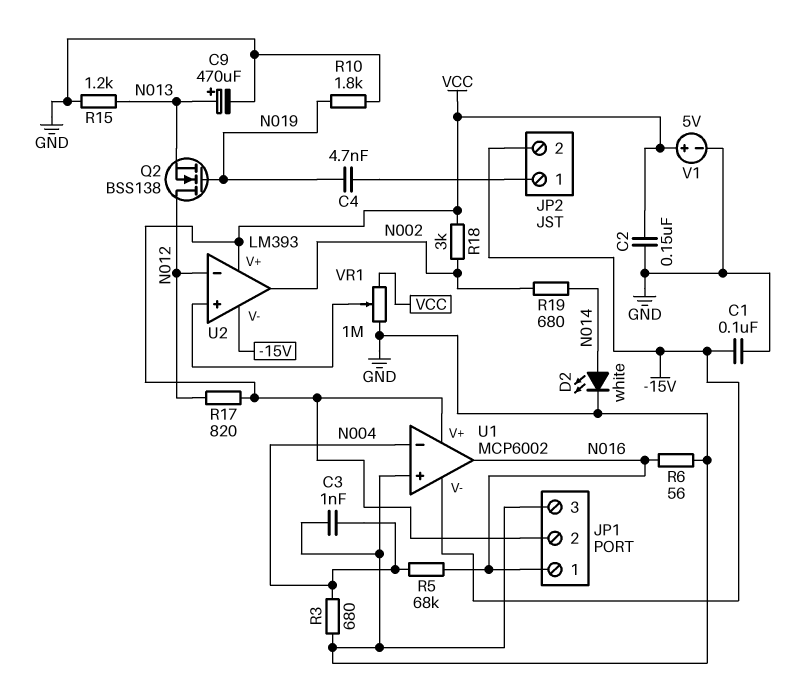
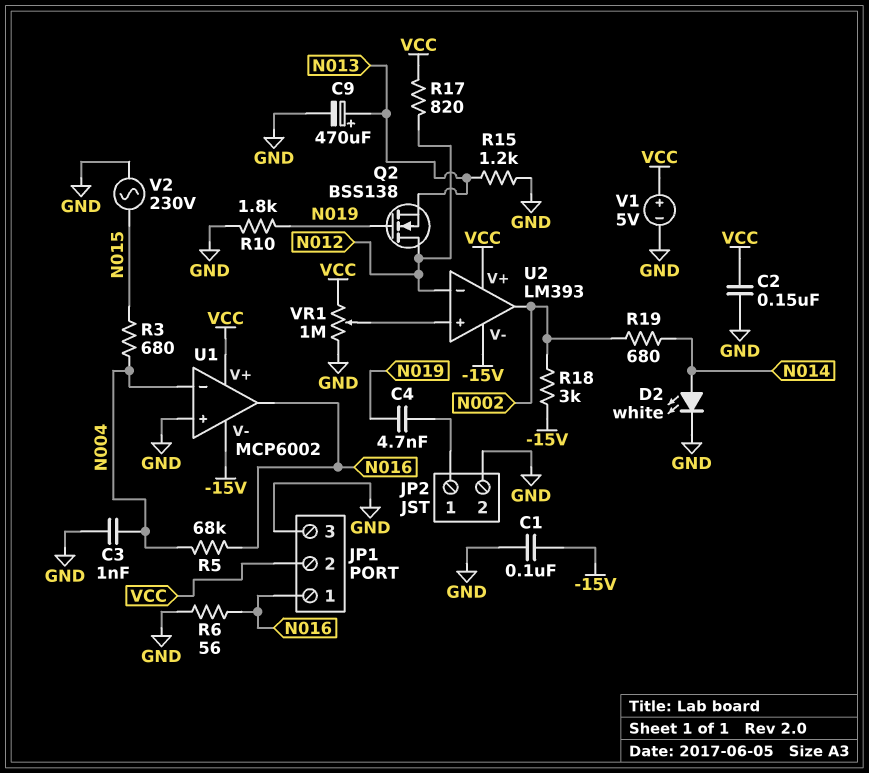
JP2 pin 2: -15V -> GND
R3: 680 (GND, N004) -> 680 (N004, N015)
R18: 3k (N002, VCC) -> 3k (-15V, N002)
V2: none -> AC 230V (GND, N015)

